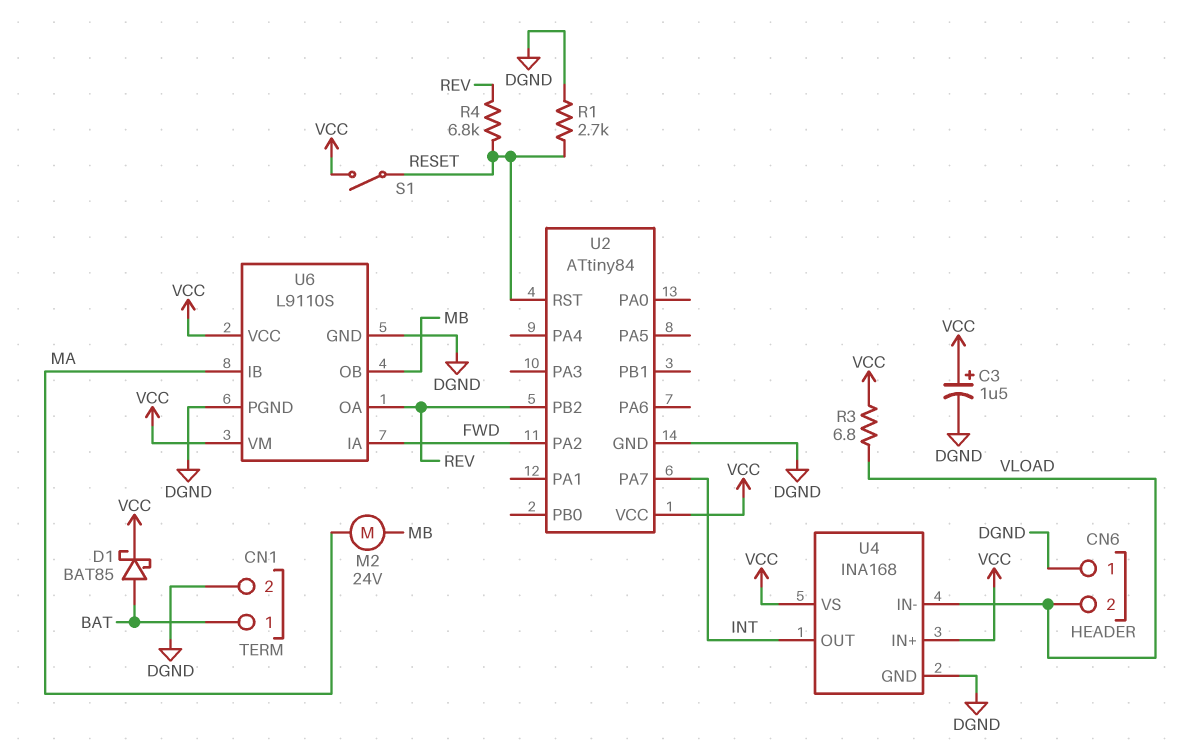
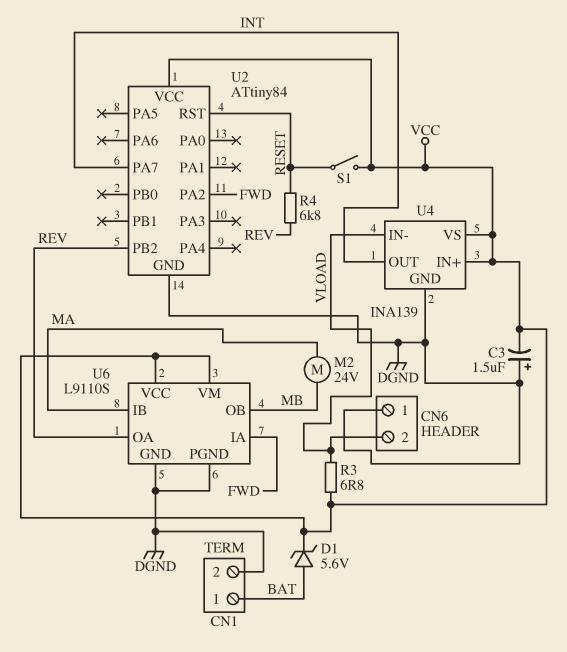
C3: 1.5uF (plus VCC, minus DGND) -> 1.5uF (plus DGND, minus VCC)
D1: schottky BAT85 (A BAT, K VCC) -> zener 5.6V (A BAT, K VCC)
R1: 2.7k (DGND, RESET) -> none
U4: INA168 -> INA139

